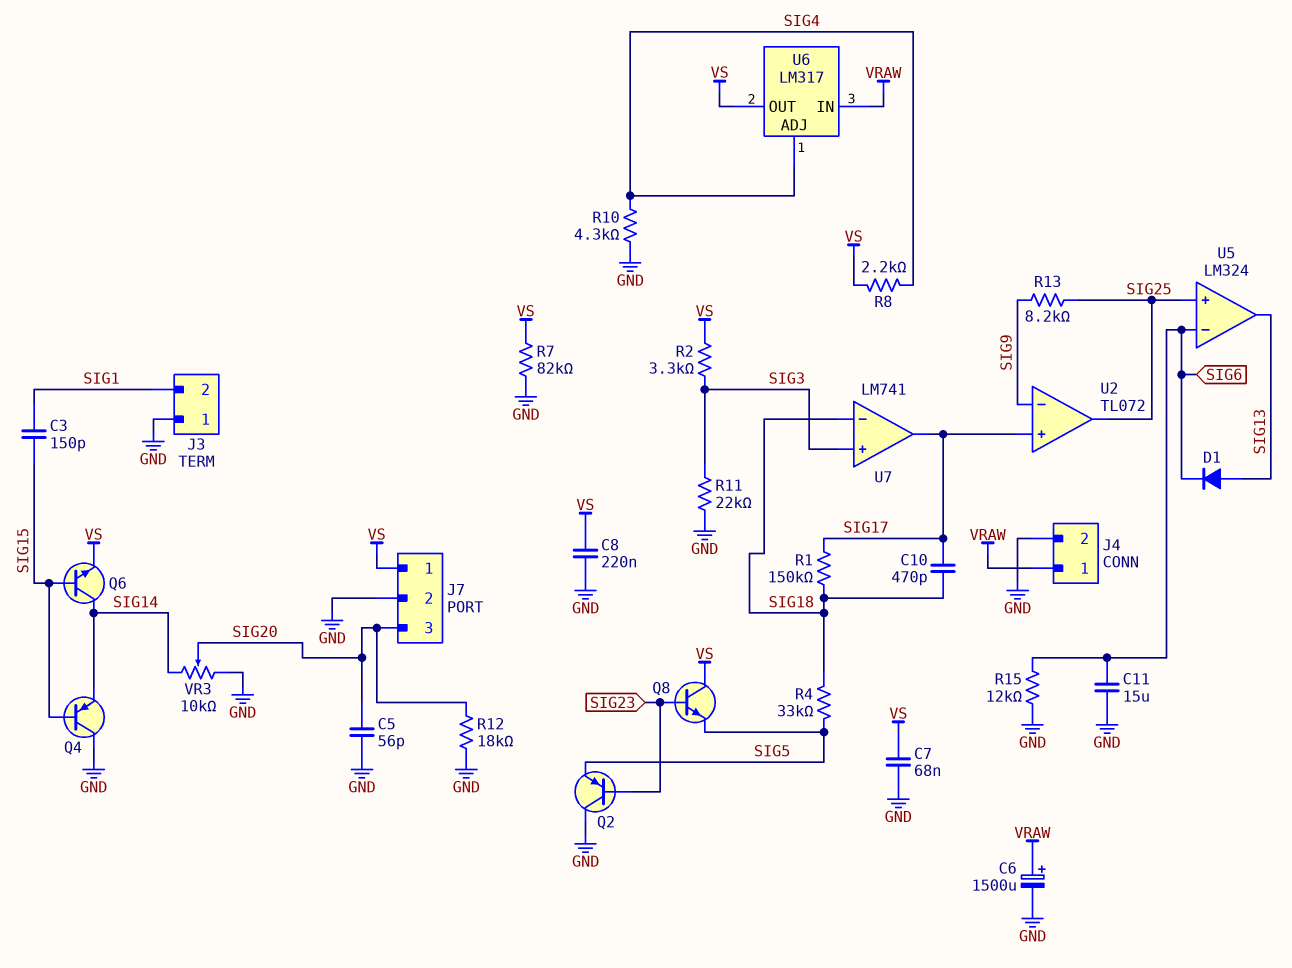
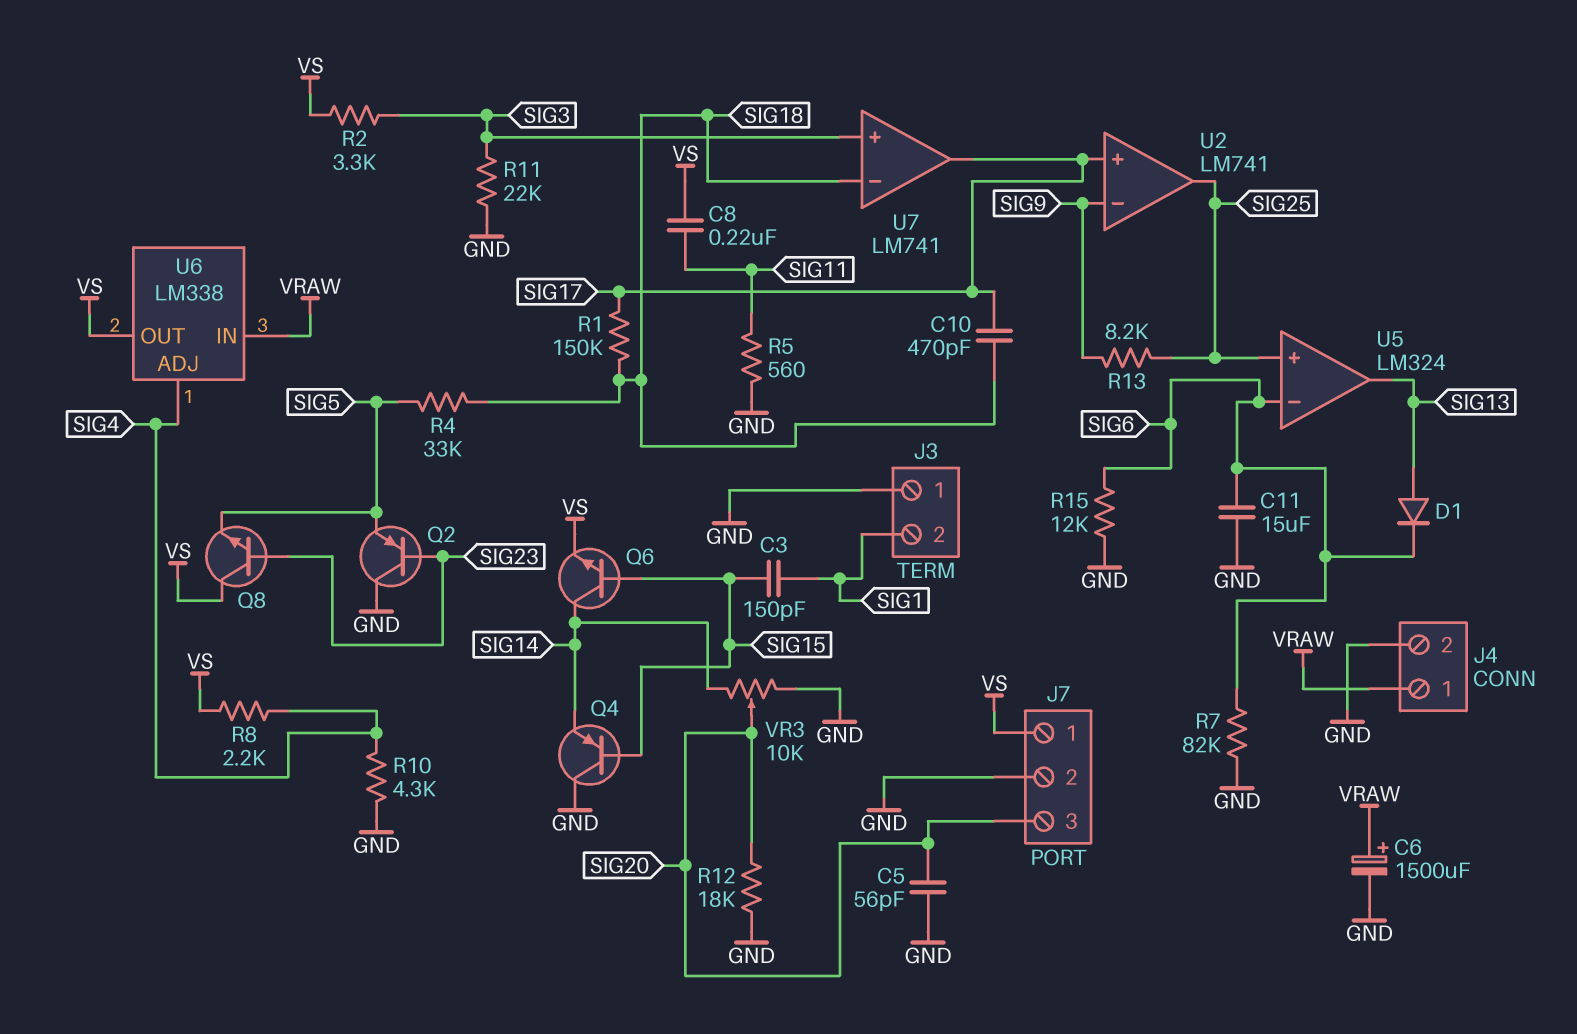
C7: 68nF (GND, VS) -> none
C8: 220nF (GND, VS) -> 220nF (SIG11, VS)
R5: none -> 560 (GND, SIG11)
R7: 82k (GND, VS) -> 82k (GND, SIG6)
U2: TL072 -> LM741
U6: LM317 -> LM338

